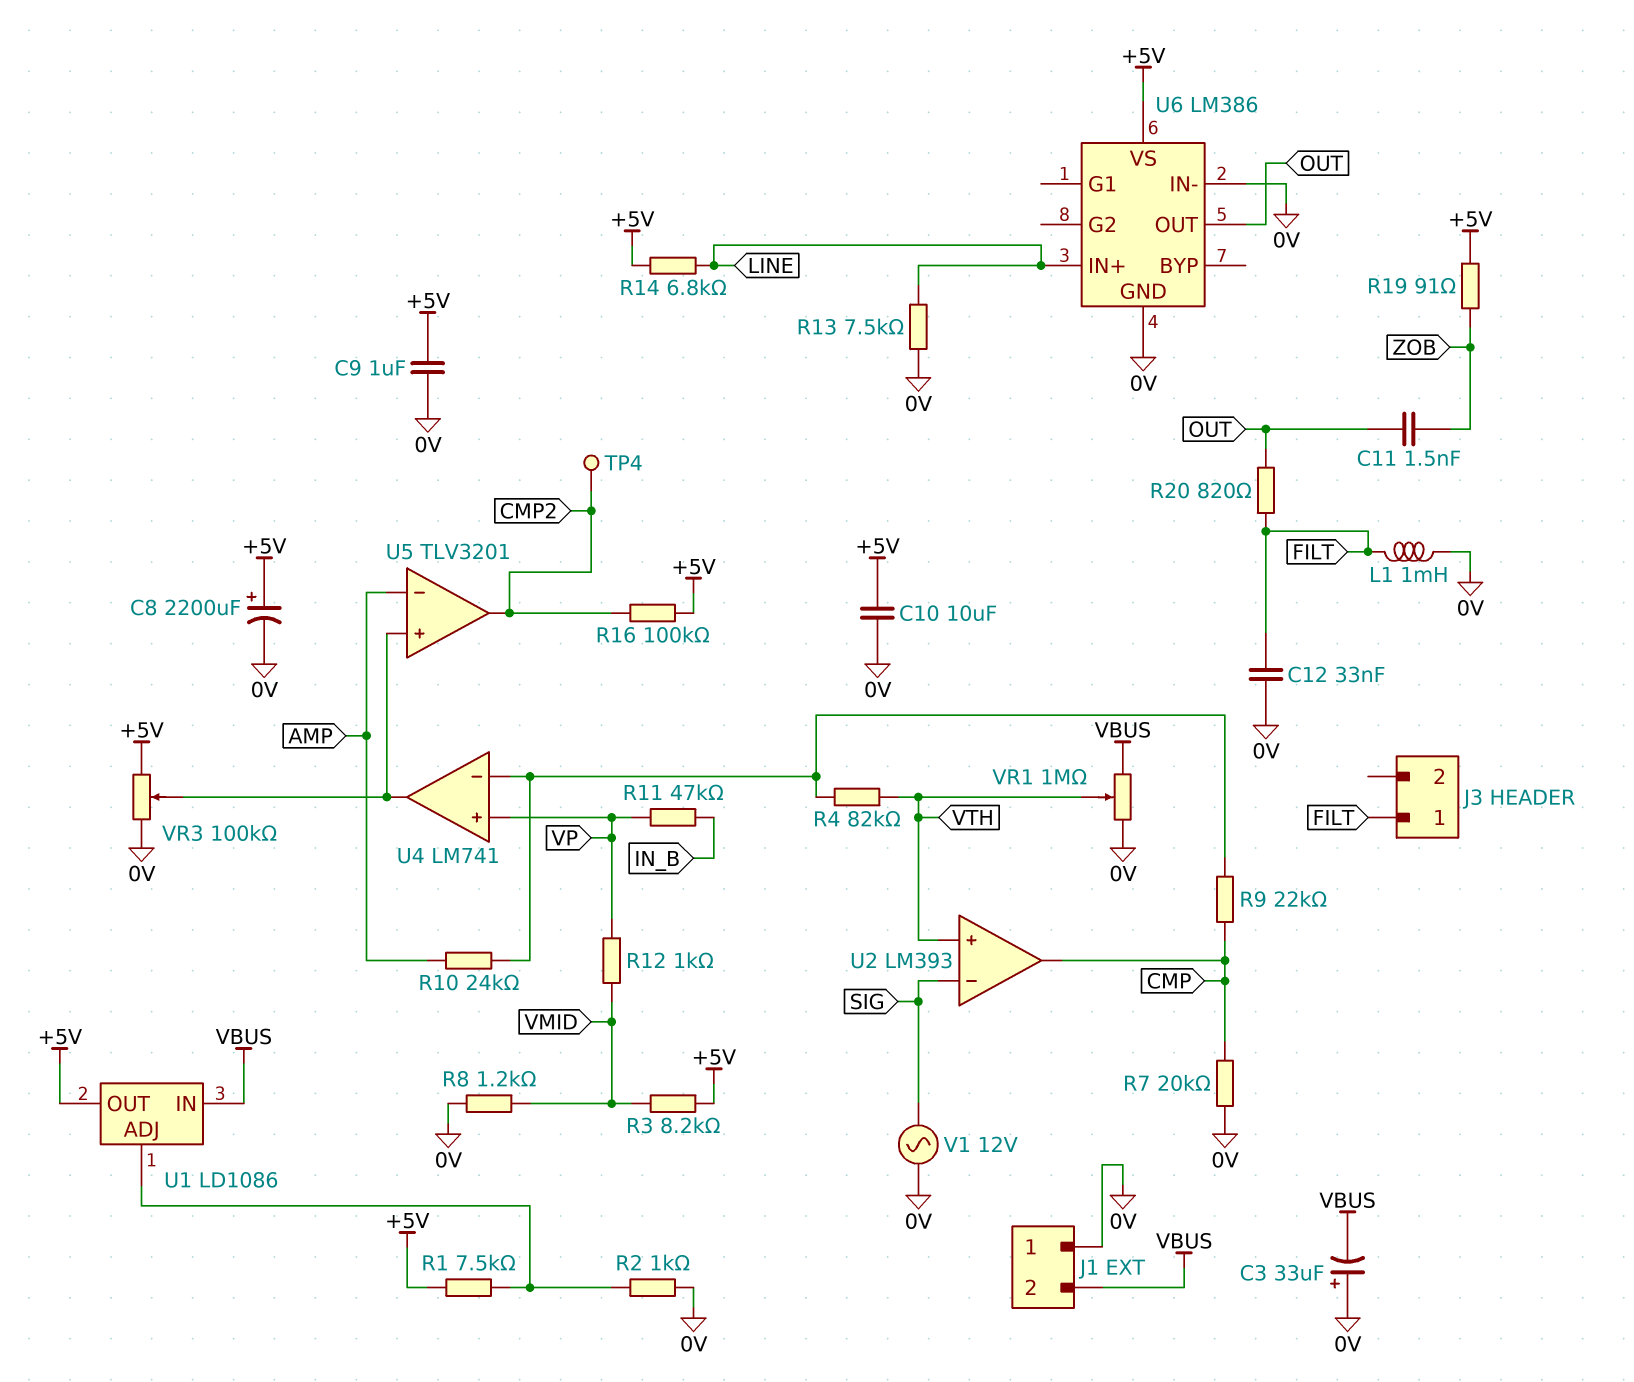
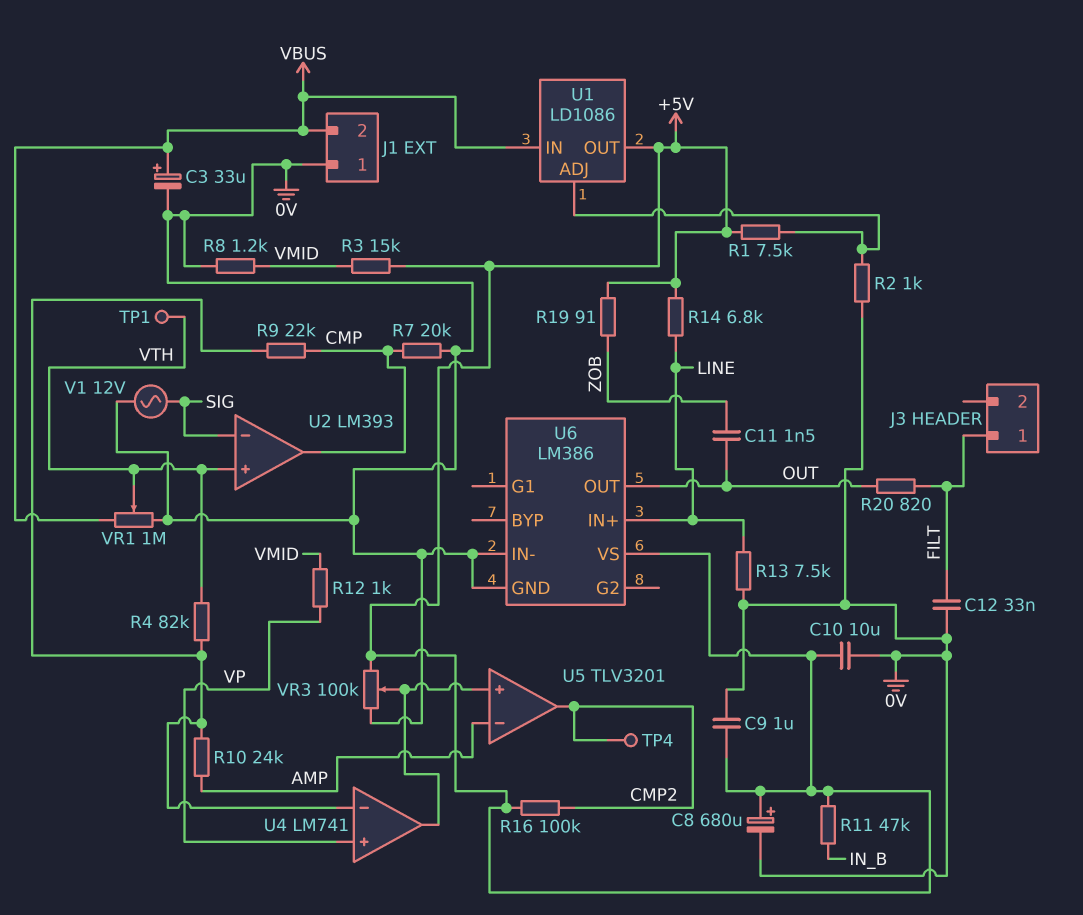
C3: 33uF (plus 0V, minus VBUS) -> 33uF (plus VBUS, minus 0V)
C8: 2200uF (plus +5V, minus 0V) -> 680uF (plus +5V, minus 0V)
L1: 1mH (0V, FILT) -> none
R3: 8.2k (+5V, VMID) -> 15k (+5V, VMID)
R11: 47k (IN_B, VP) -> 47k (+5V, IN_B)
TP1: none -> test point (VTH)

